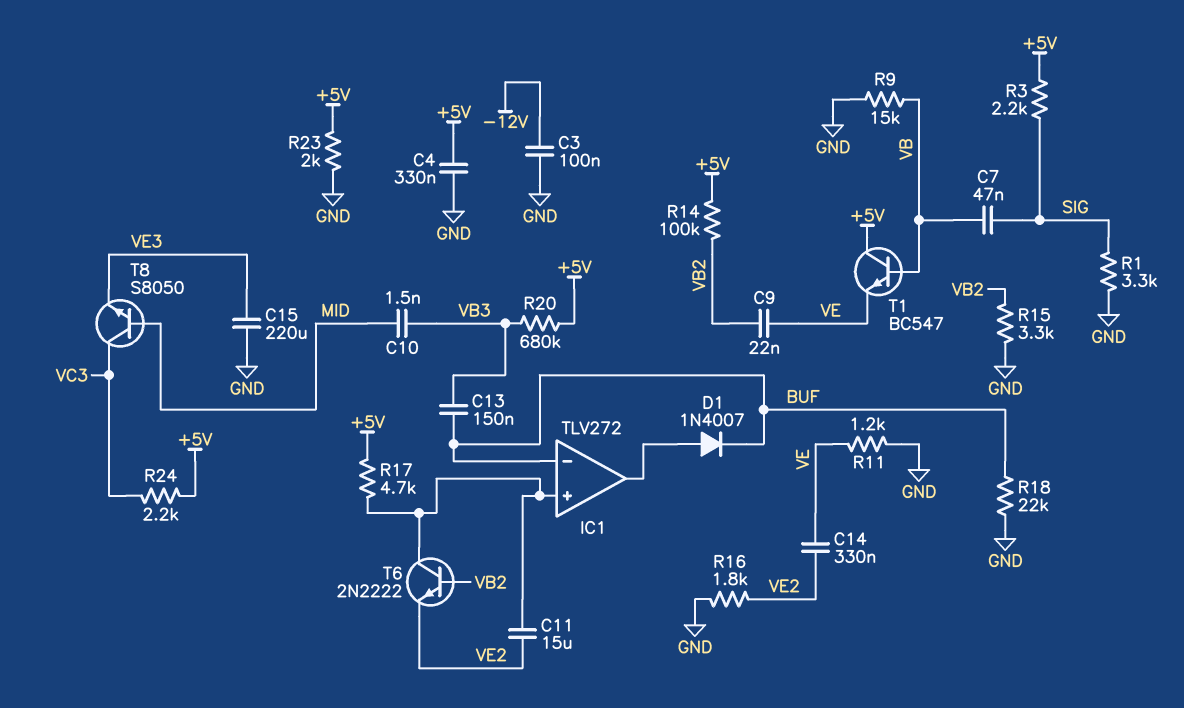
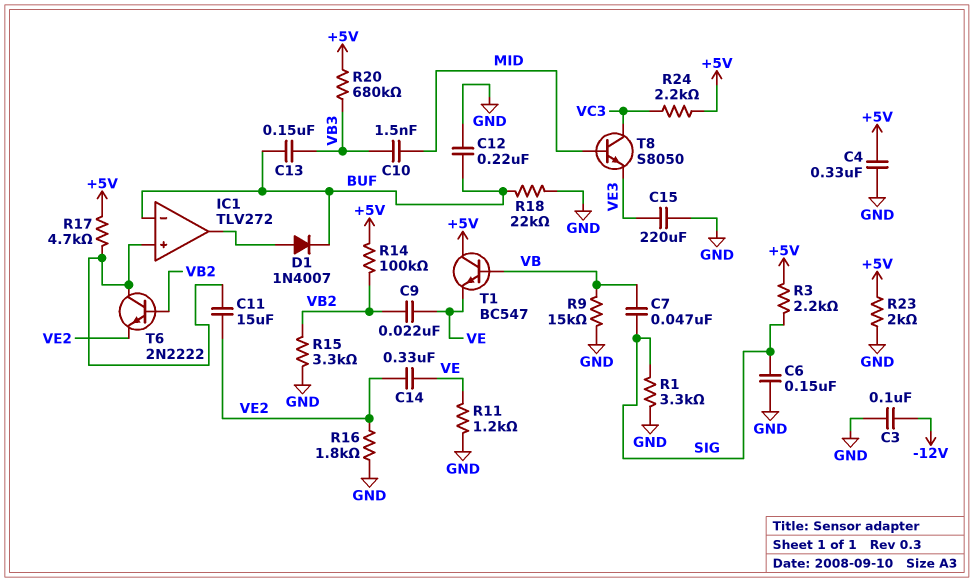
C6: none -> 150nF (GND, SIG)
C12: none -> 220nF (BUF, GND)

